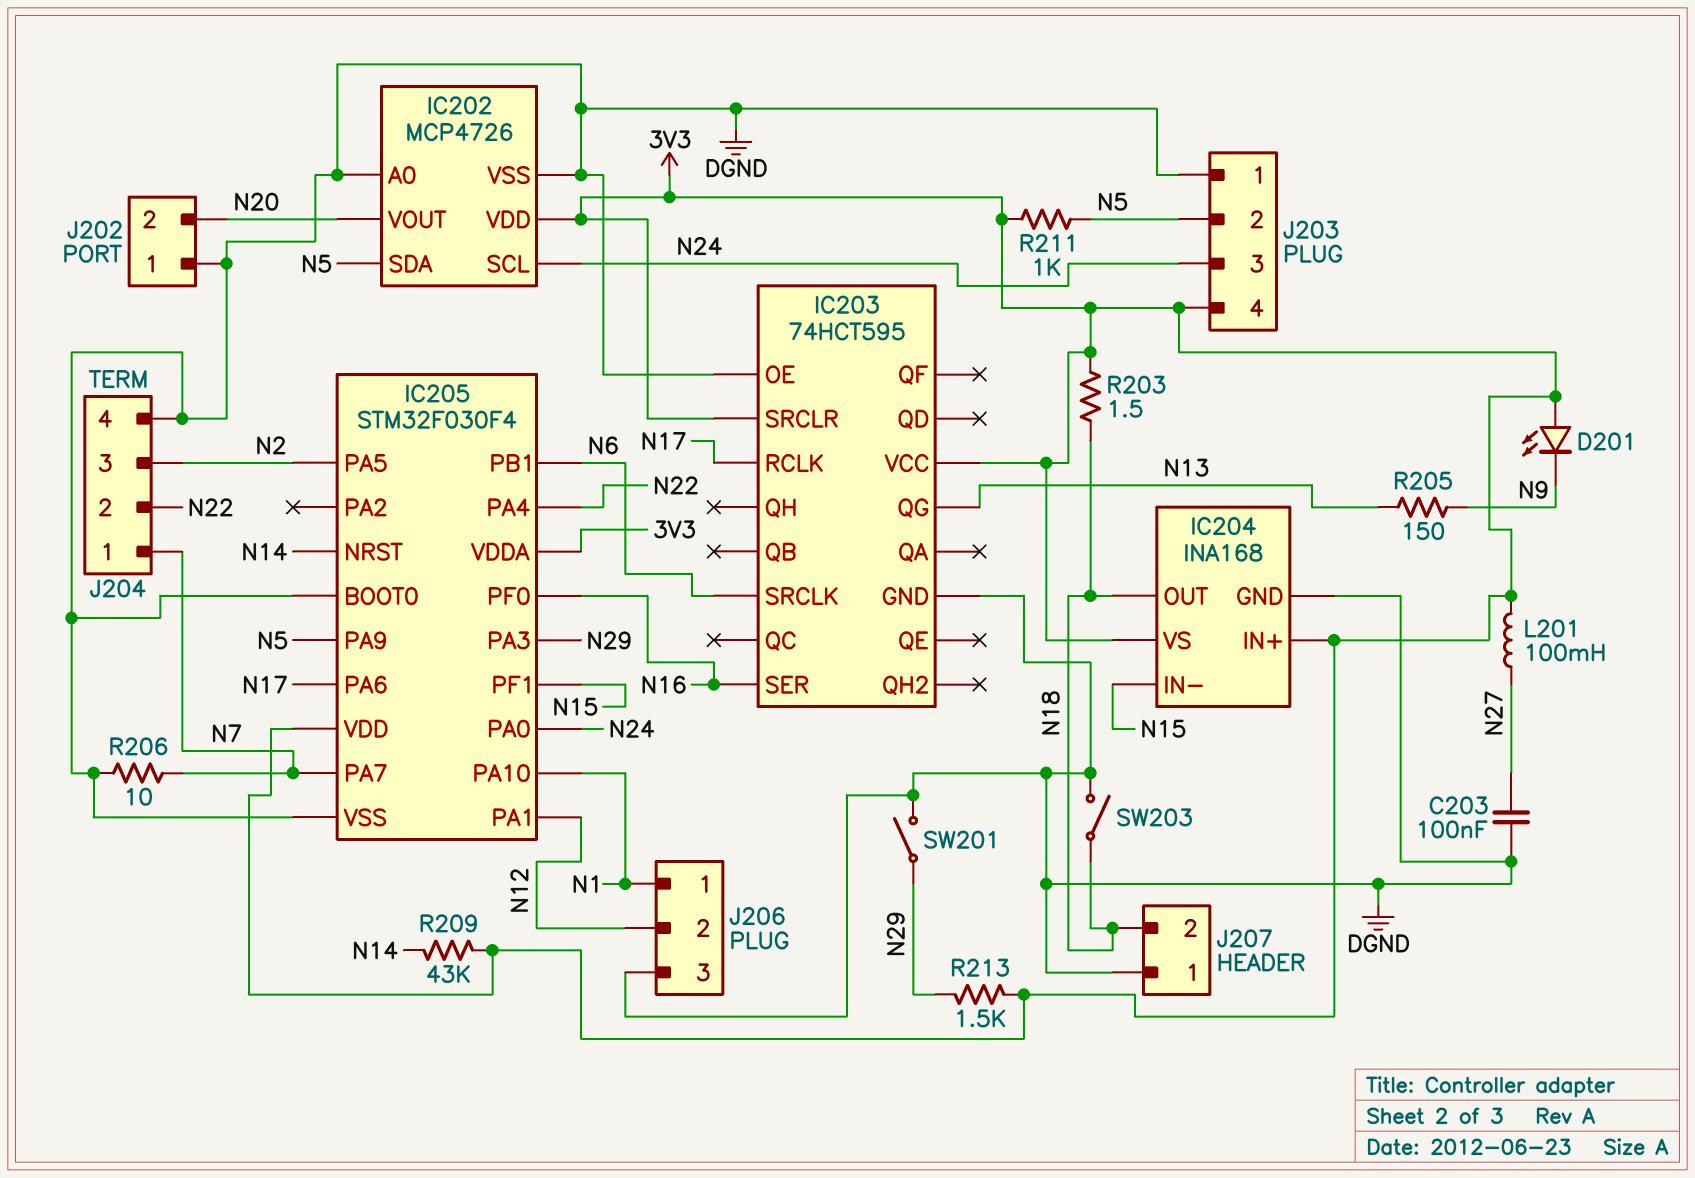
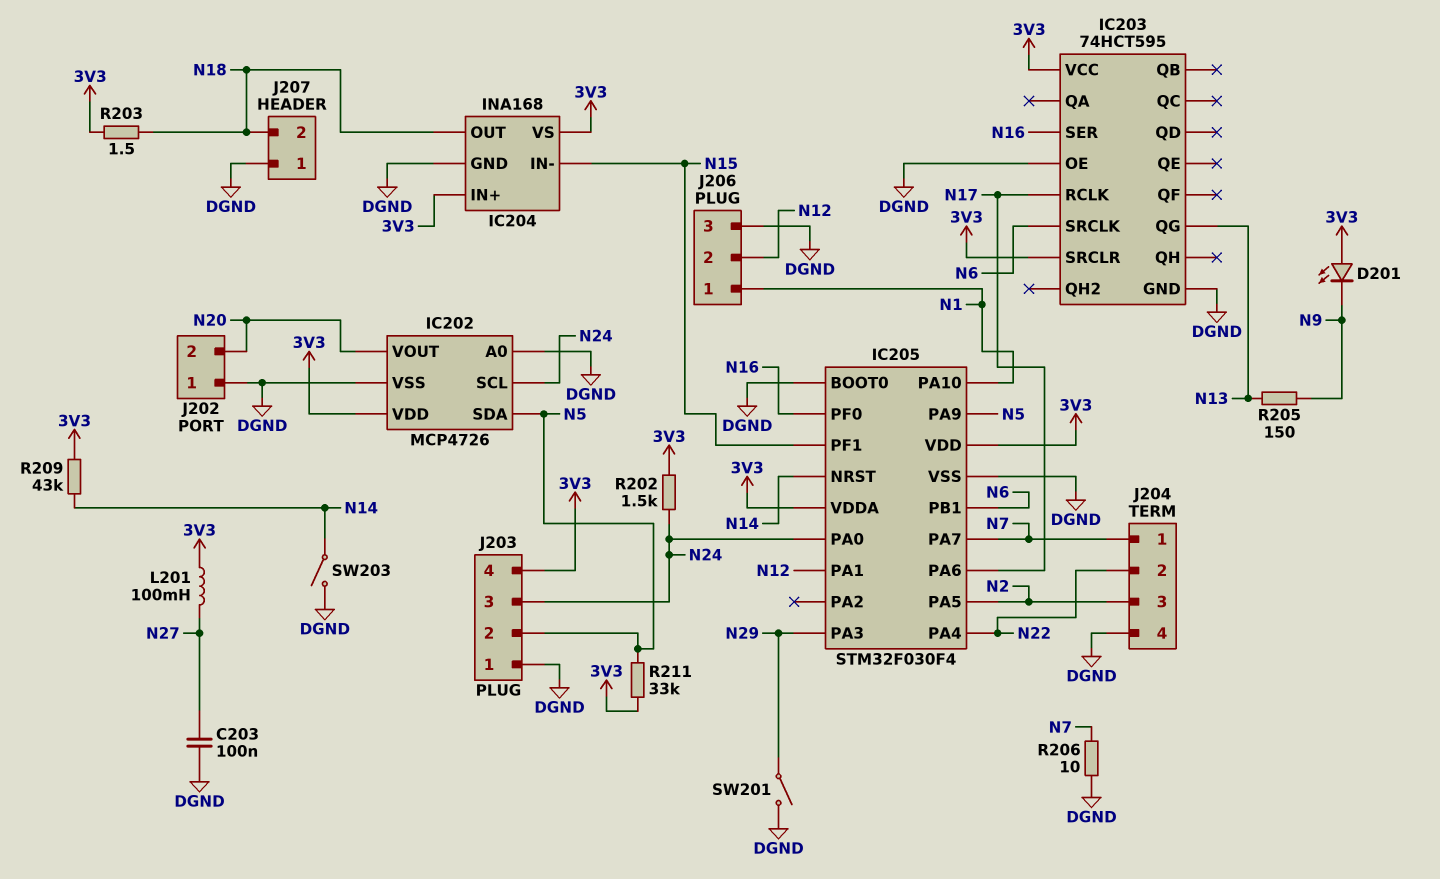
R202: none -> 1.5k (3V3, N24)
R211: 1k (3V3, N5) -> 33k (3V3, N5)
R213: 1.5k (3V3, N29) -> none
SW203: switch (DGND, N18) -> switch (DGND, N14)

